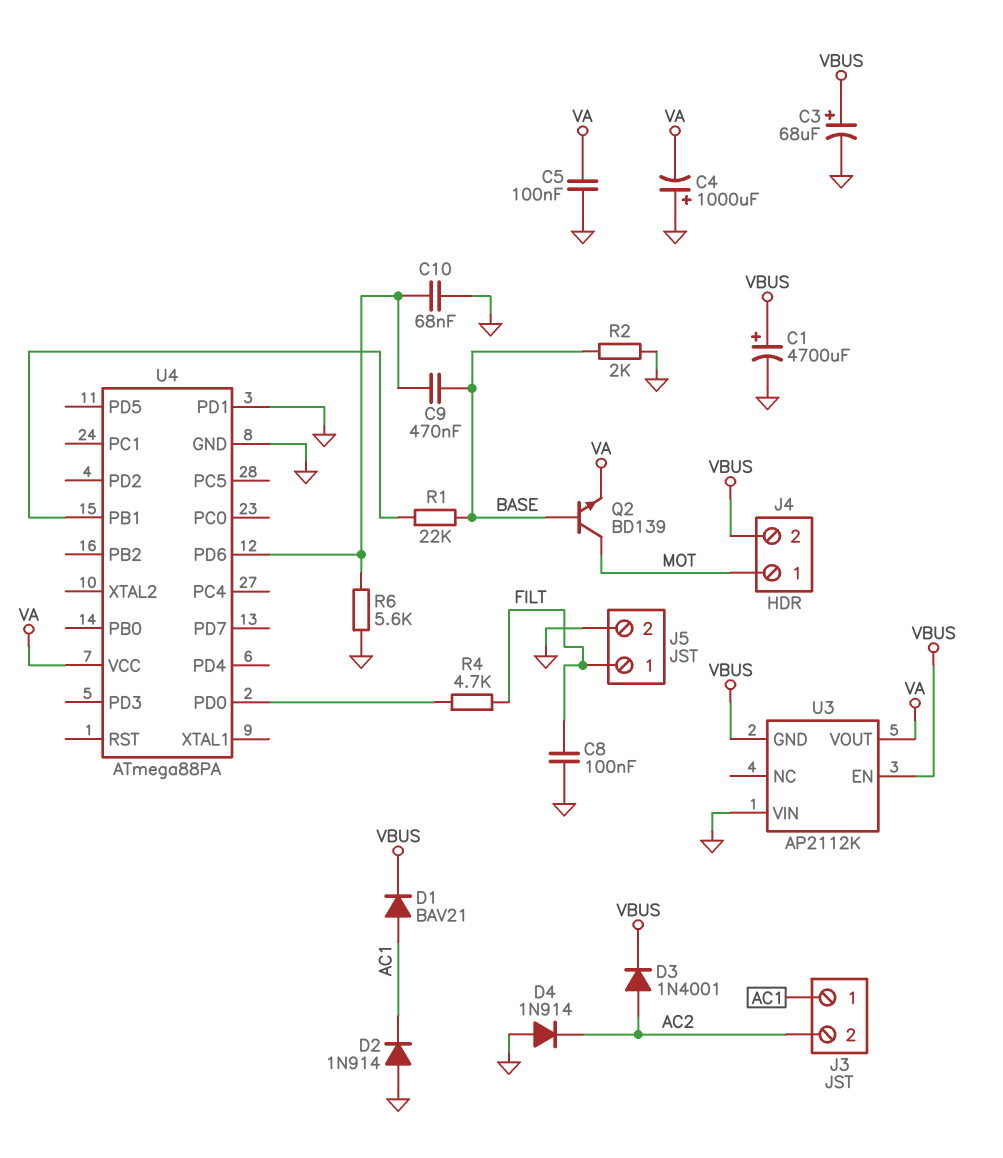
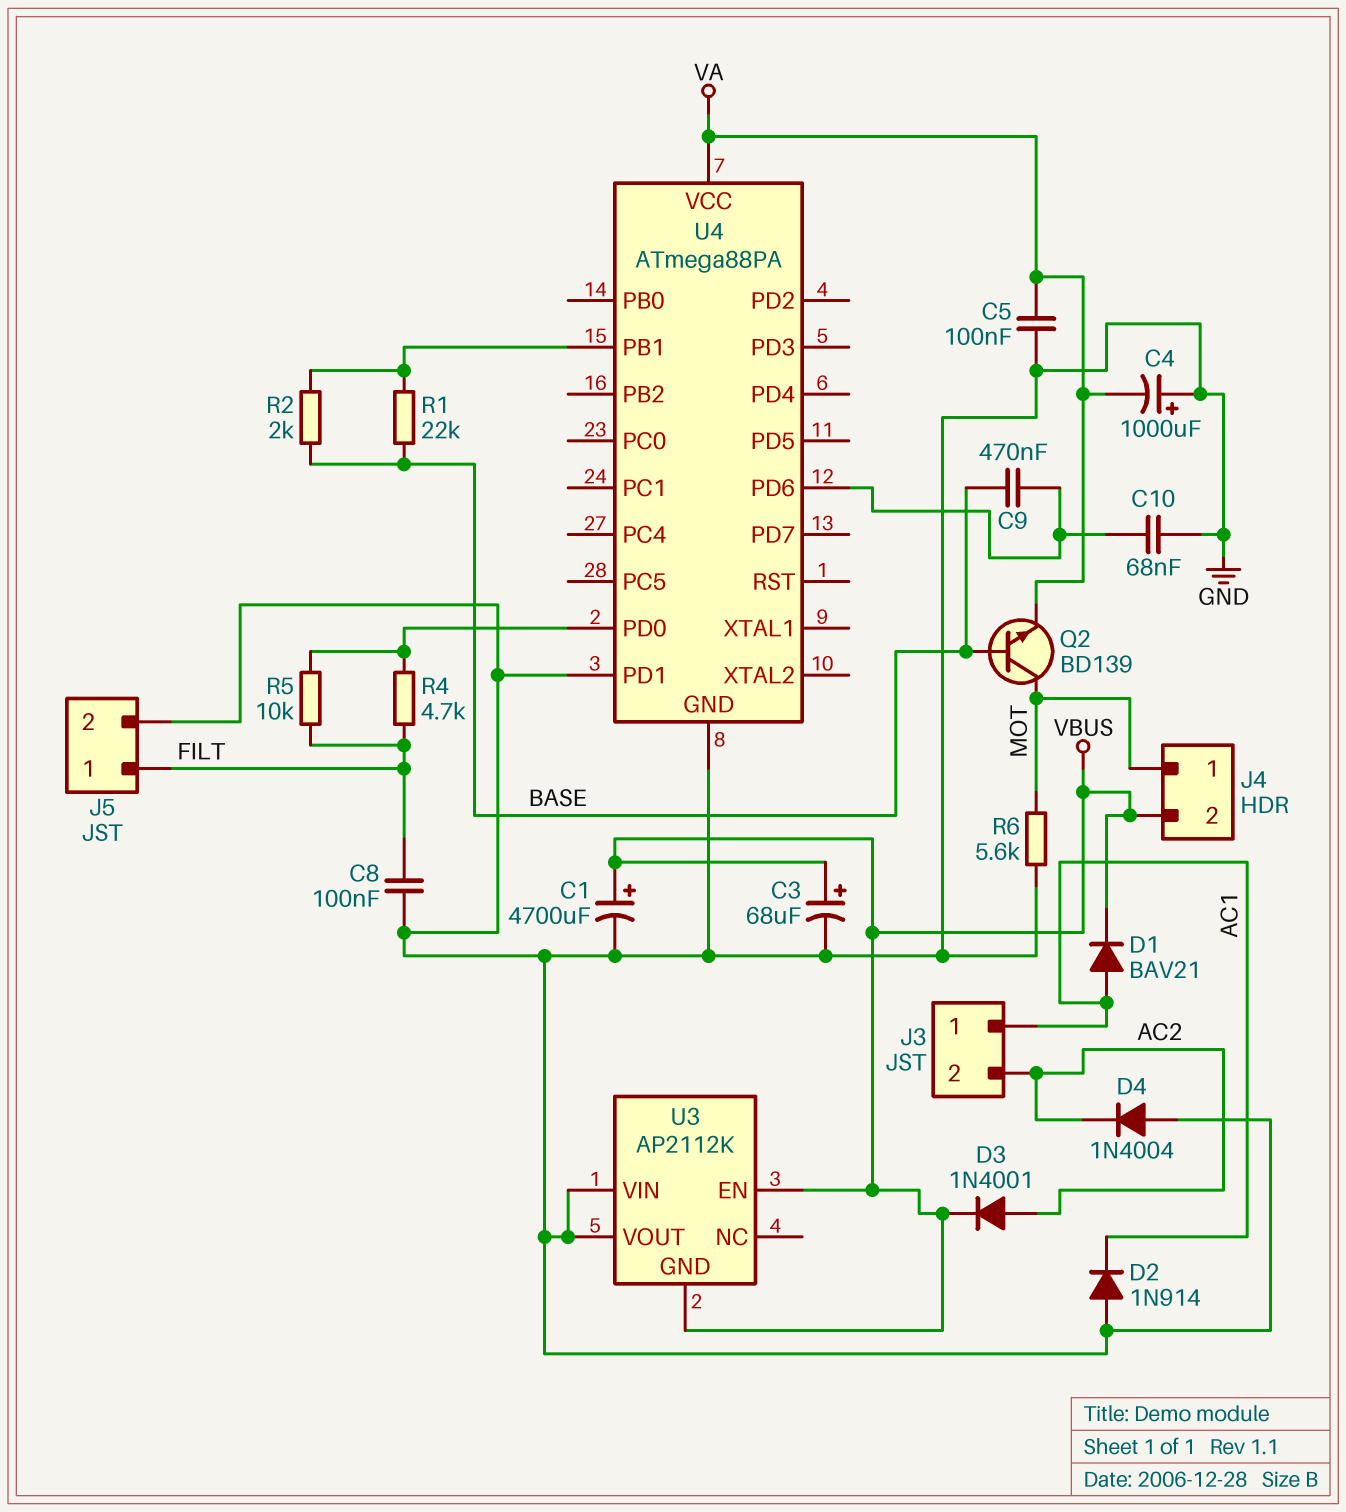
D4: diode 1N914 (A GND, K AC2) -> diode 1N4004 (A GND, K AC2)
R2: 2k (BASE, GND) -> 2k (BASE, U4/PB1)
R5: none -> 10k (FILT, U4/PD0)
R6: 5.6k (GND, U4/PD6) -> 5.6k (GND, MOT)
U3 pin VOUT: VA -> GND

